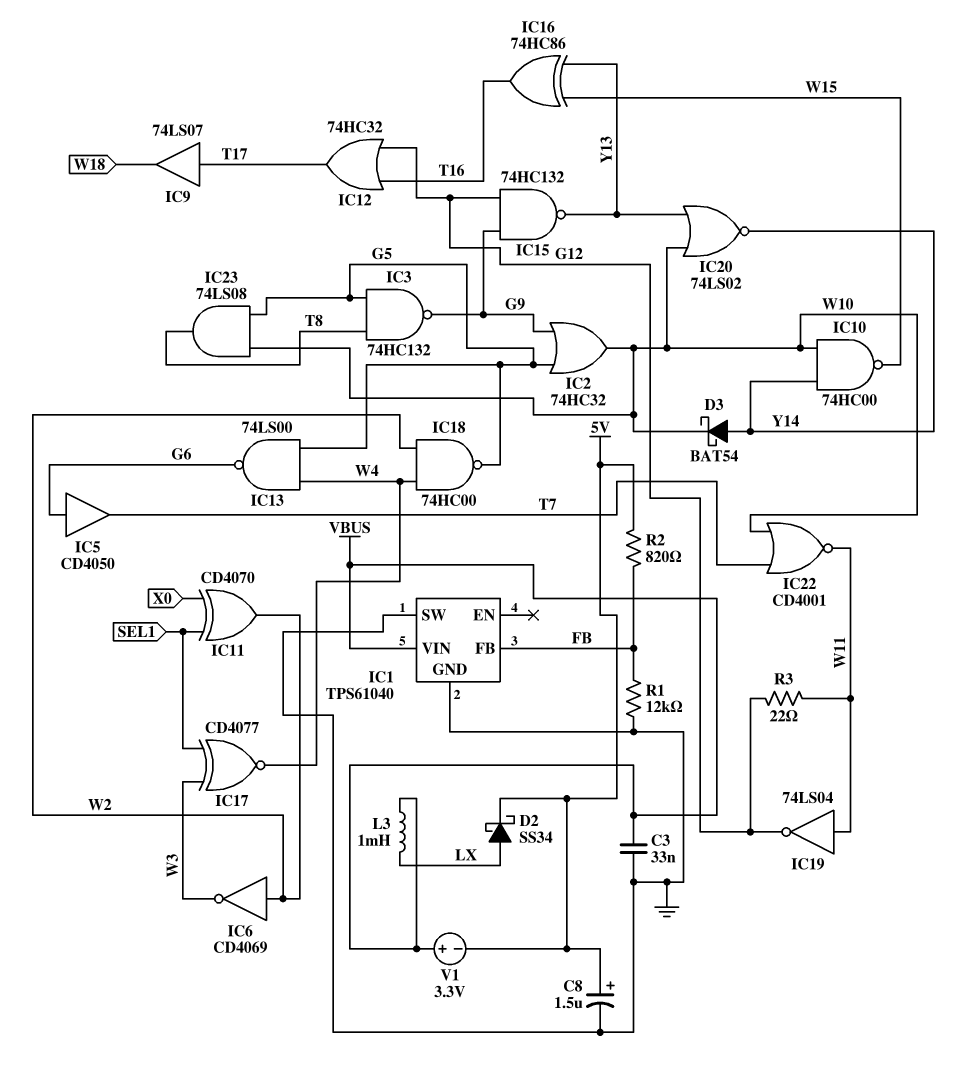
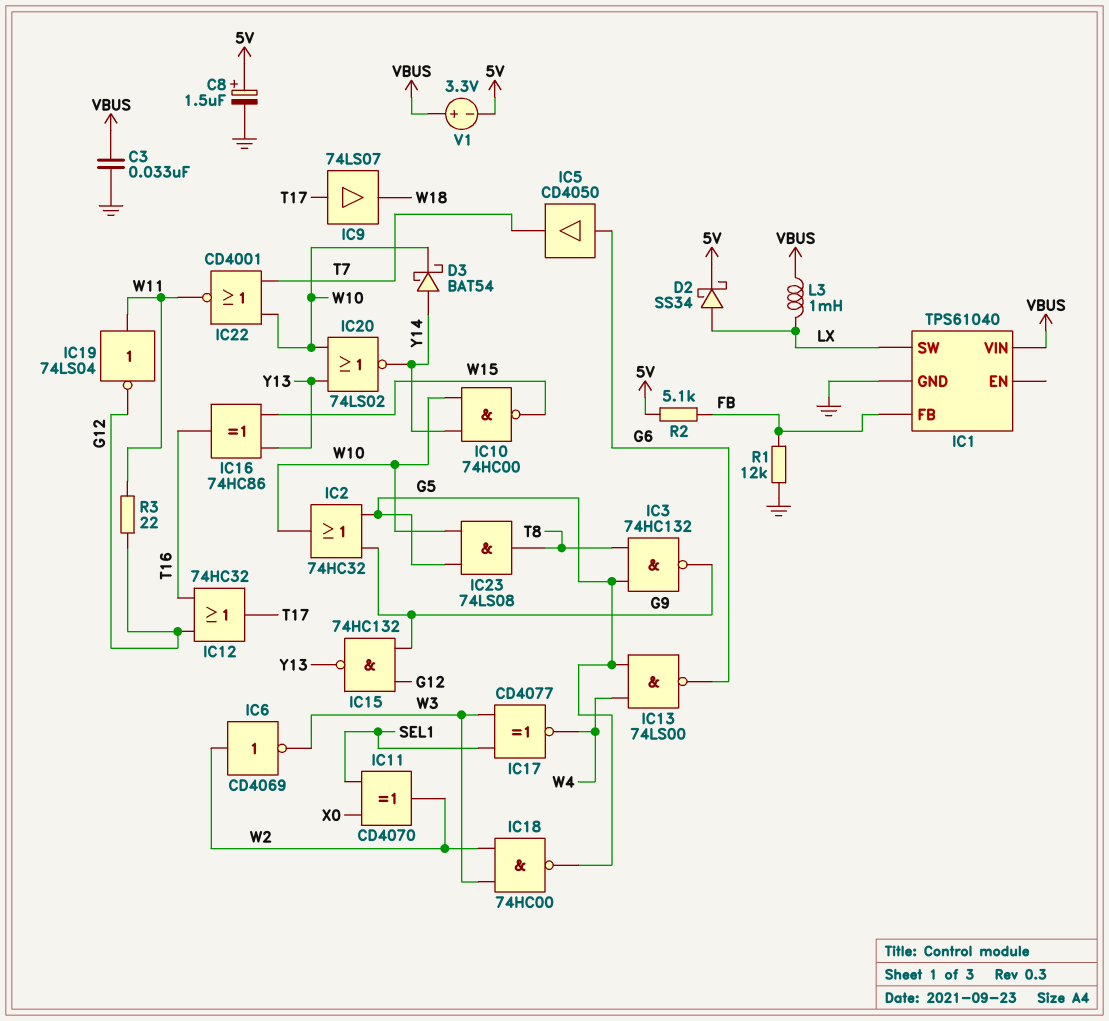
IC1 pin SW: GND -> LX
IC18: NAND 74HC00 (in W2, in W4, out G5) -> NAND 74HC00 (in W2, in W3, out G5)
R2: 820 (5V, FB) -> 5.1k (5V, FB)

